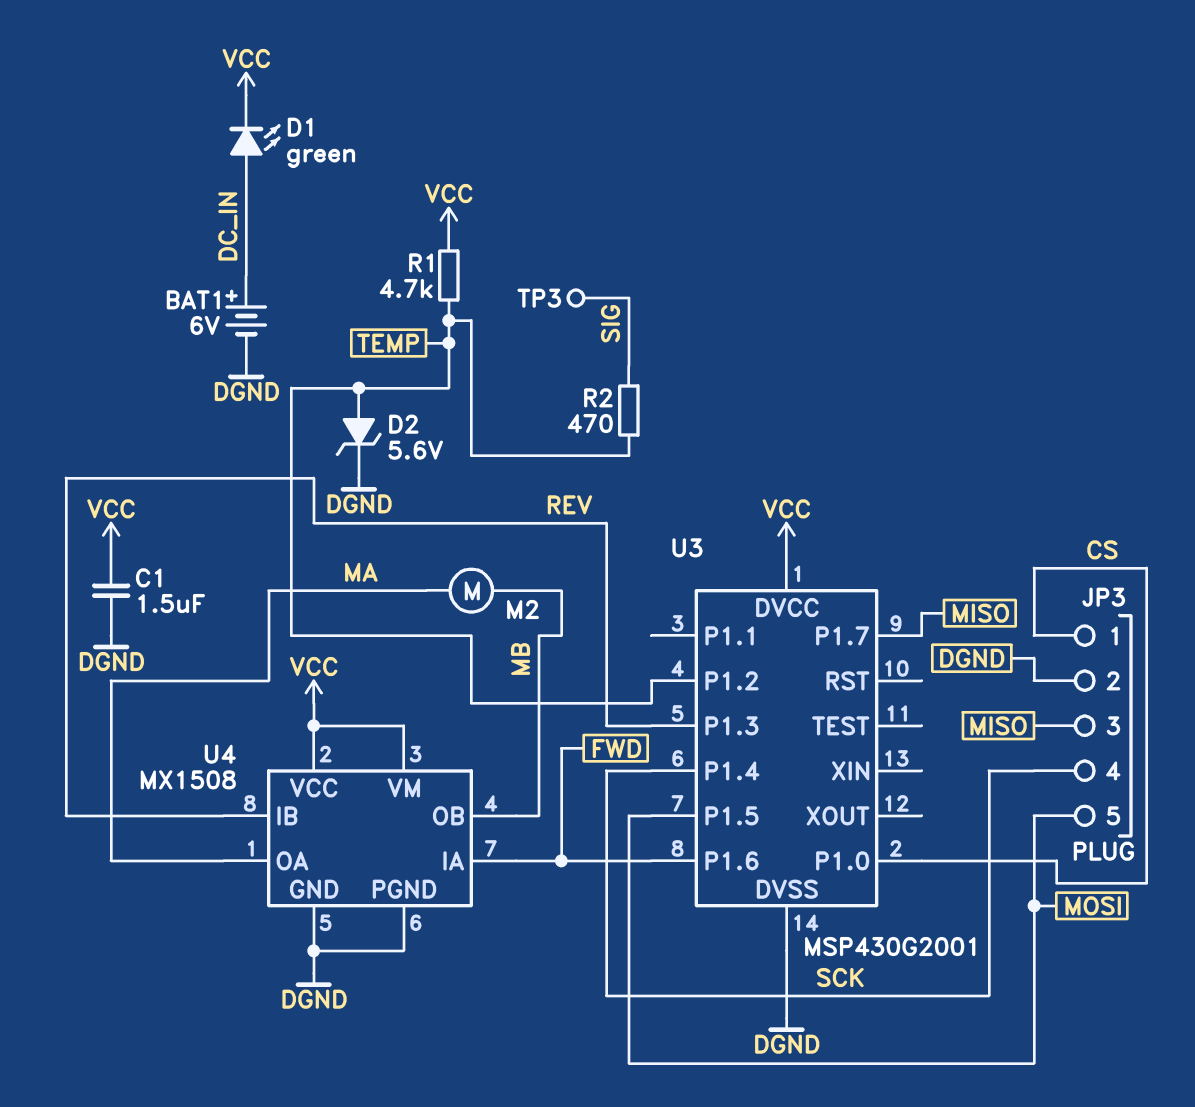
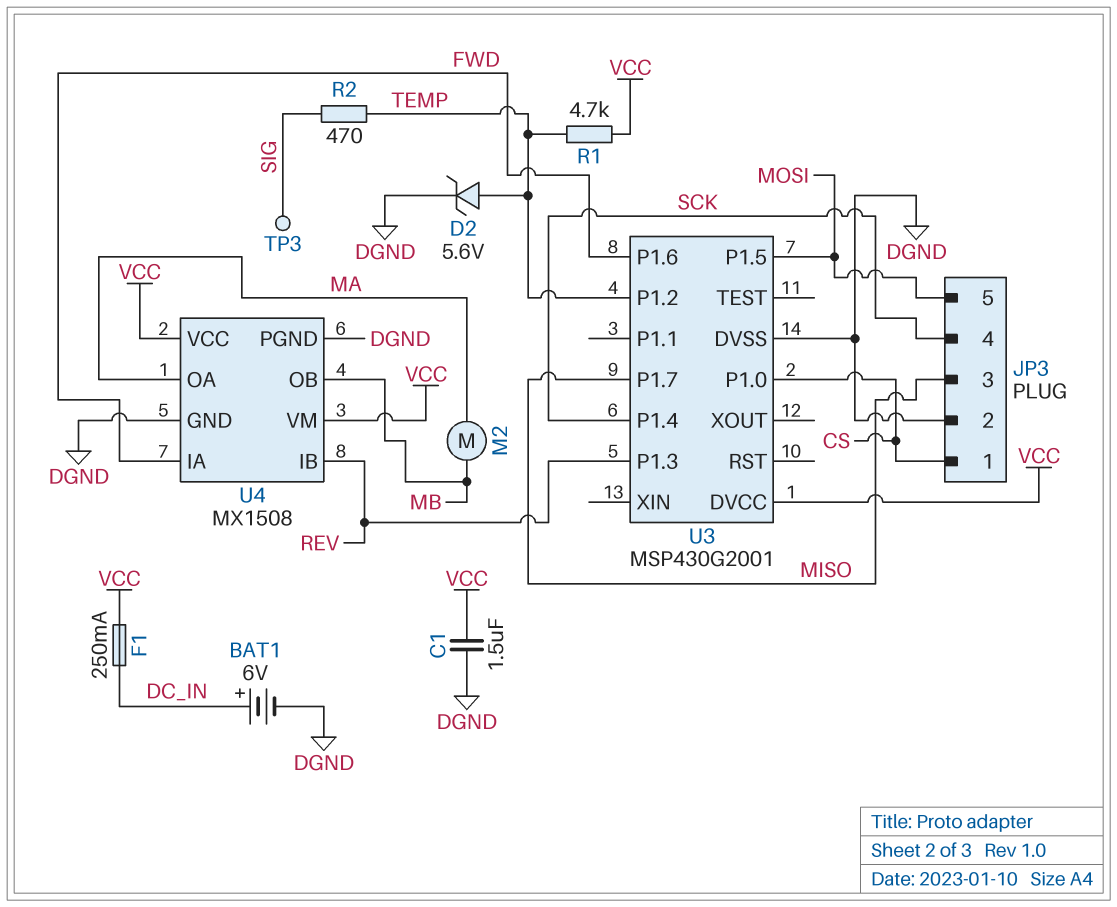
D1: LED green (A DC_IN, K VCC) -> none
F1: none -> 250mA (DC_IN, VCC)

